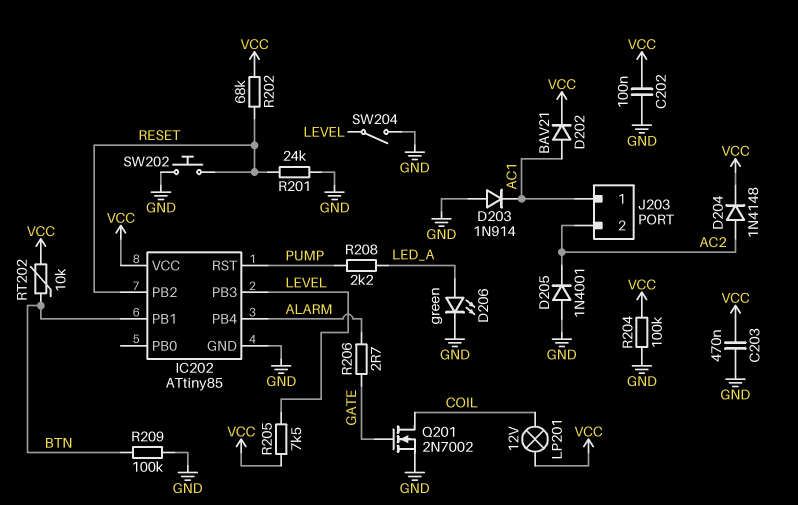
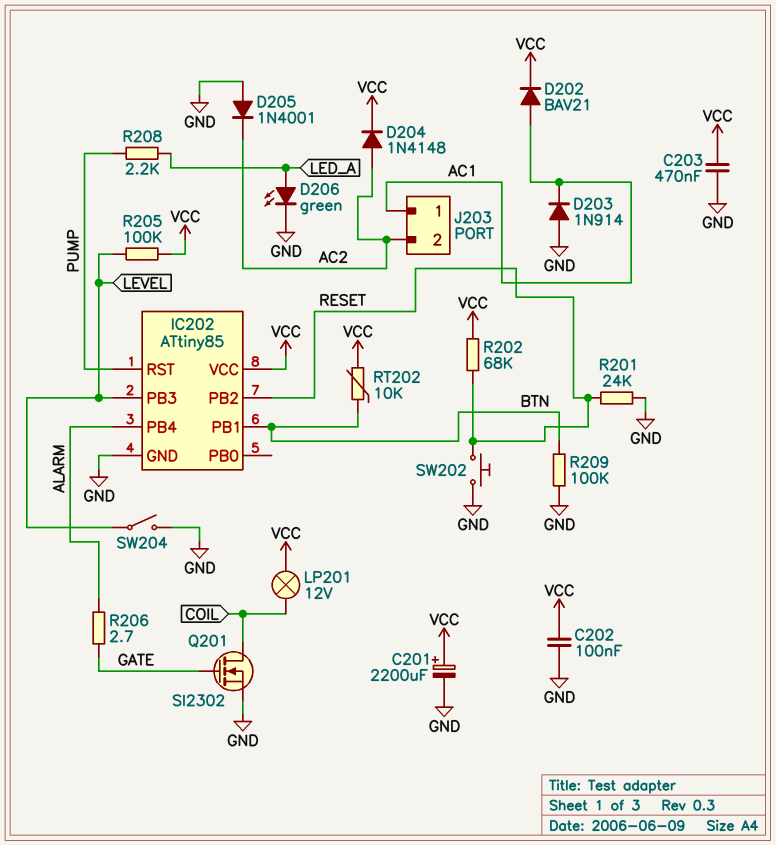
C201: none -> 2200uF (plus VCC, minus GND)
Q201: NMOS 2N7002 (G GATE, D COIL, S GND) -> NMOS SI2302 (G GATE, D COIL, S GND)
R204: 100k (GND, VCC) -> none
R205: 7.5k (LEVEL, VCC) -> 100k (LEVEL, VCC)

